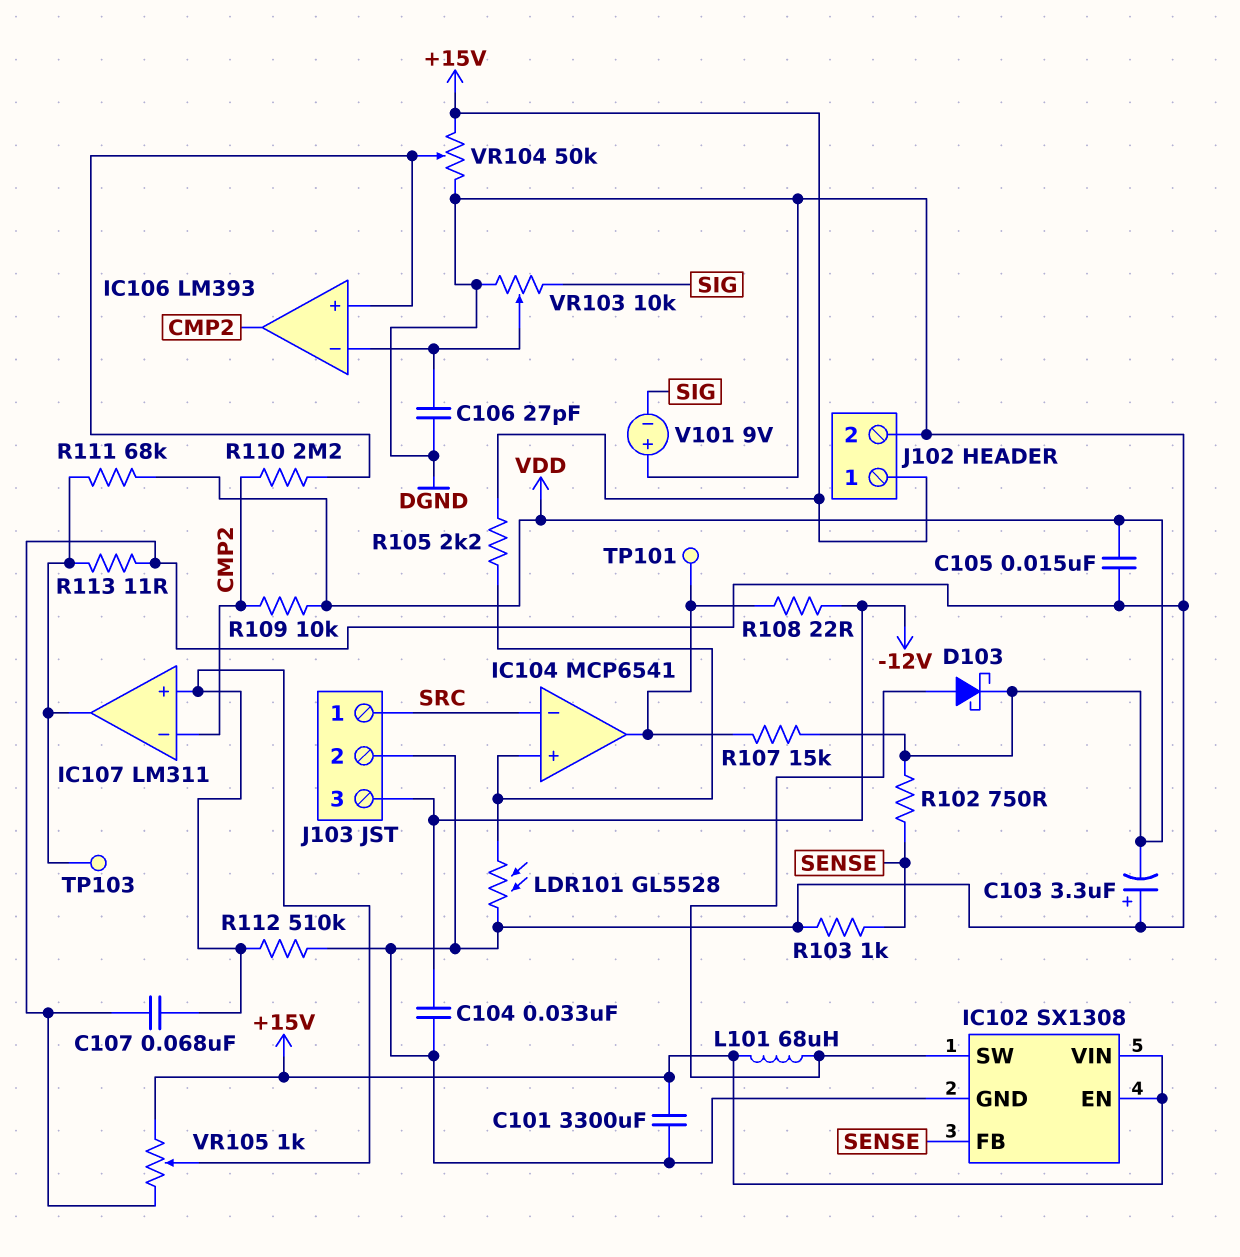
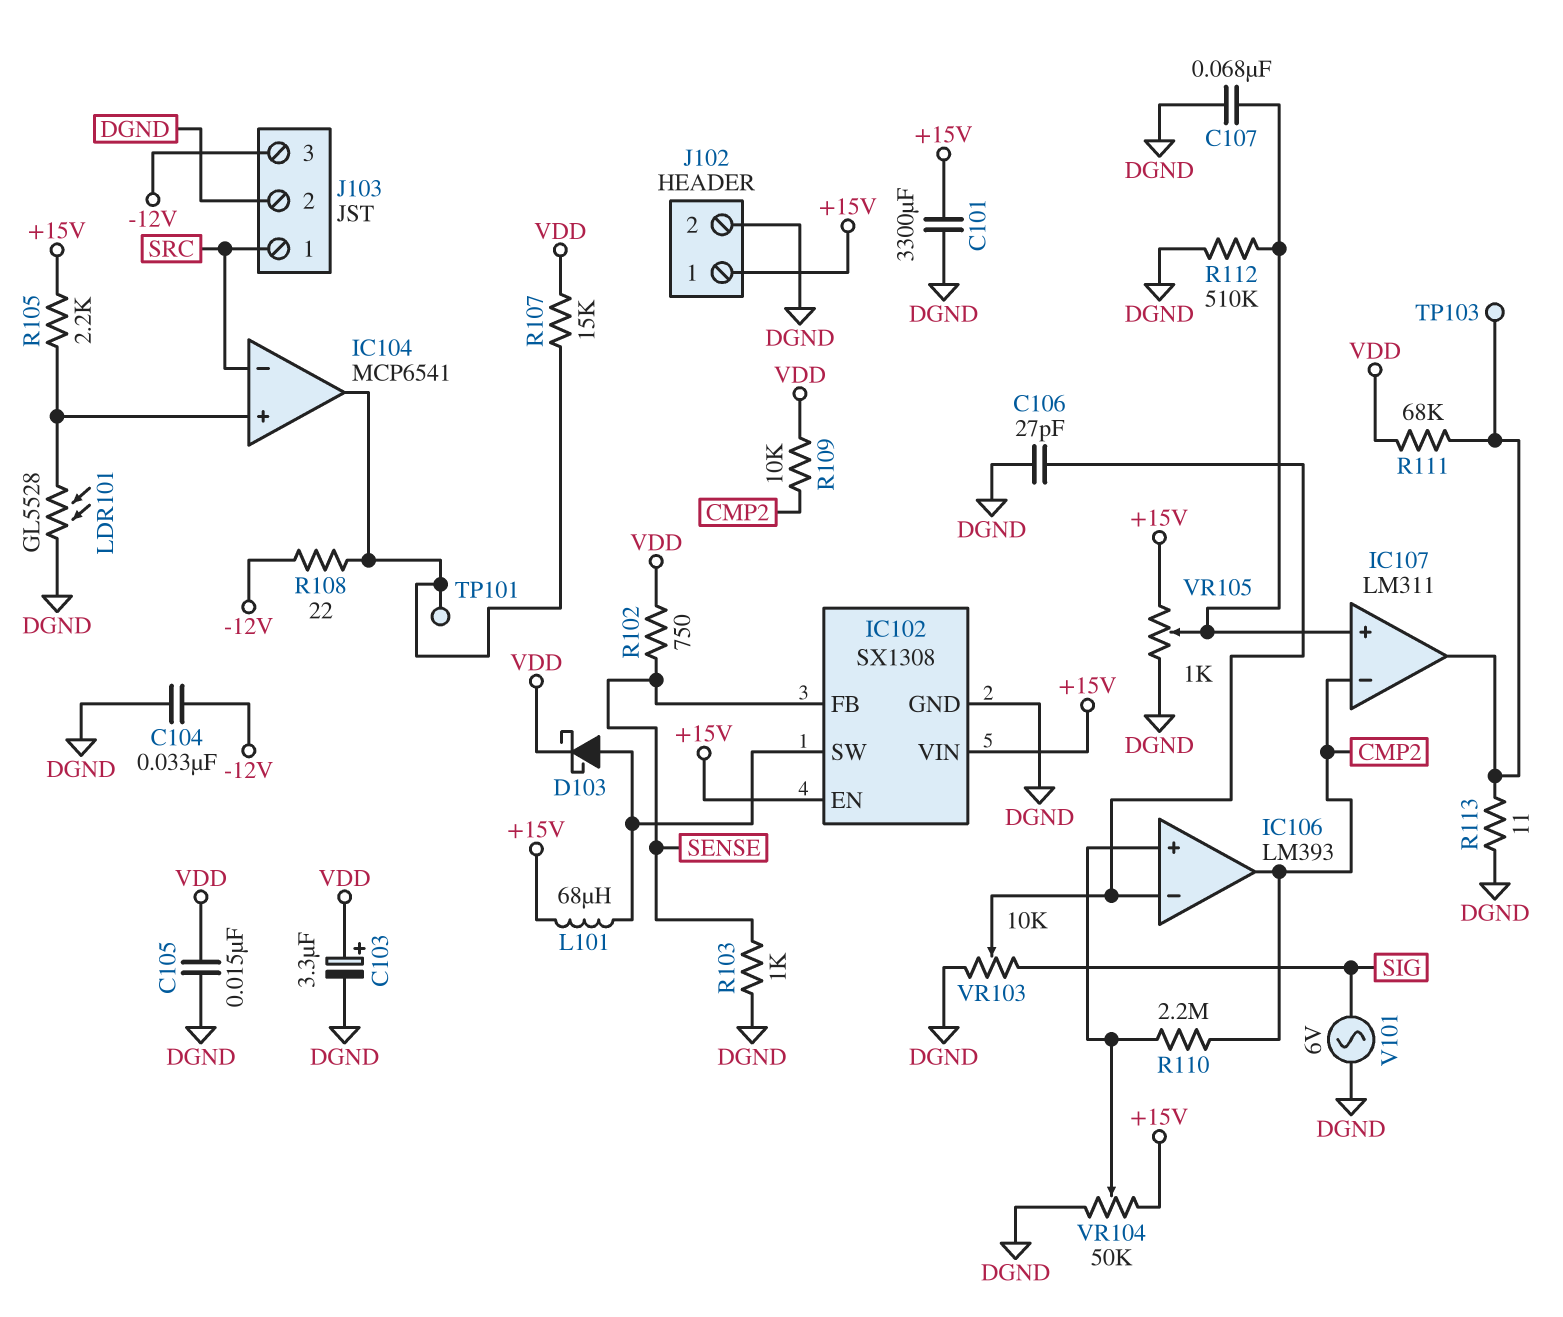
C103: 3.3uF (plus DGND, minus VDD) -> 3.3uF (plus VDD, minus DGND)
V101: 9V (plus DGND, minus SIG) -> AC 6V (DGND, SIG)

